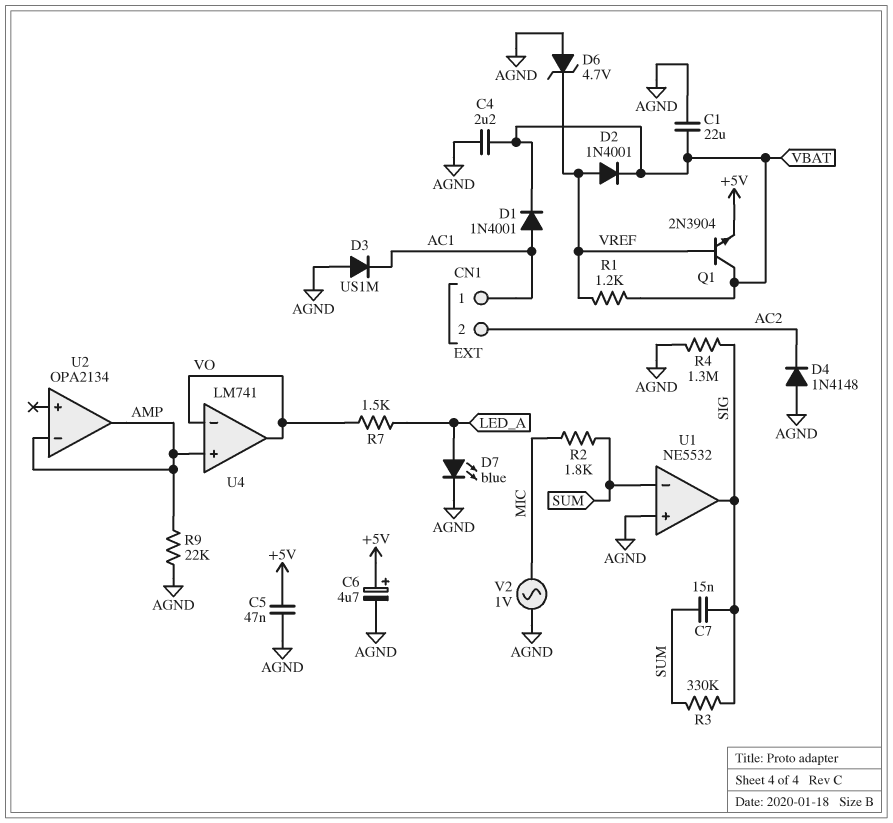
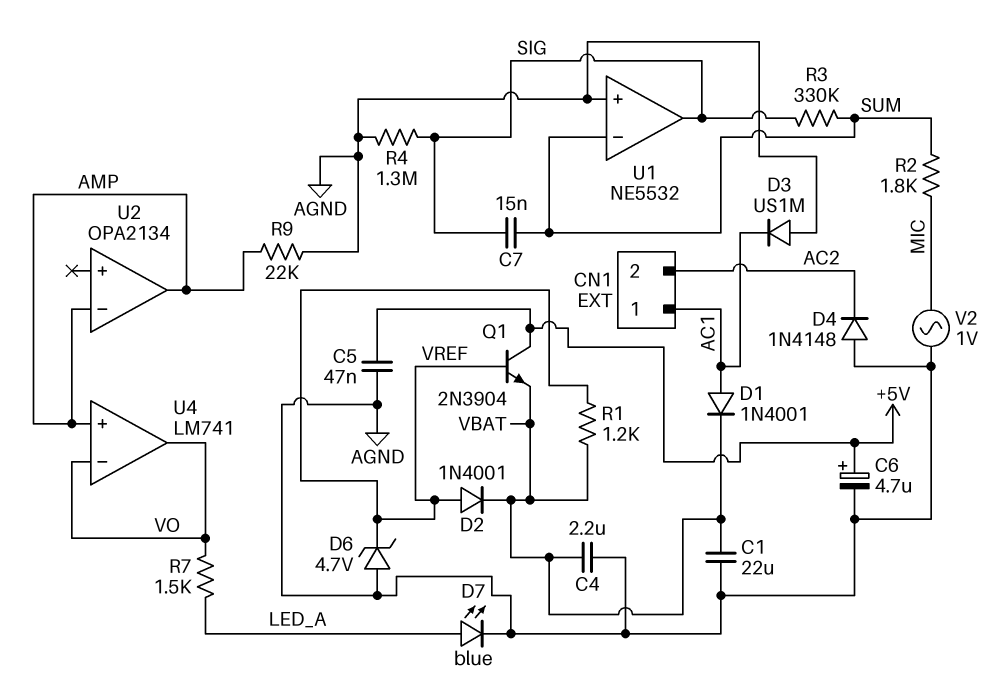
Q1: NPN 2N3904 (B VREF, C VBAT, E +5V) -> NPN 2N3904 (B VREF, C +5V, E VBAT)

